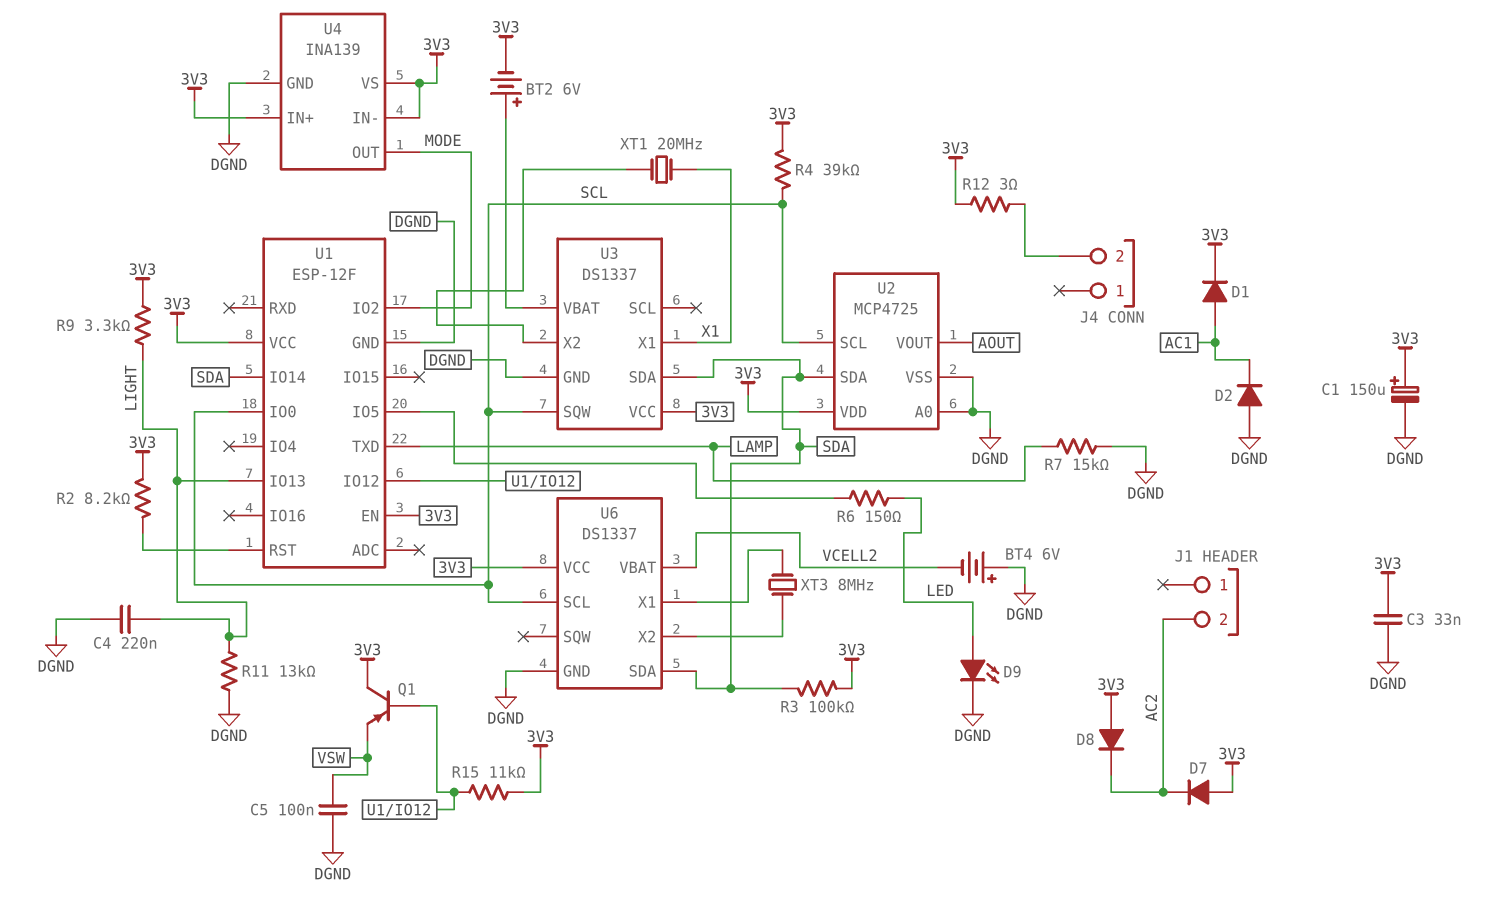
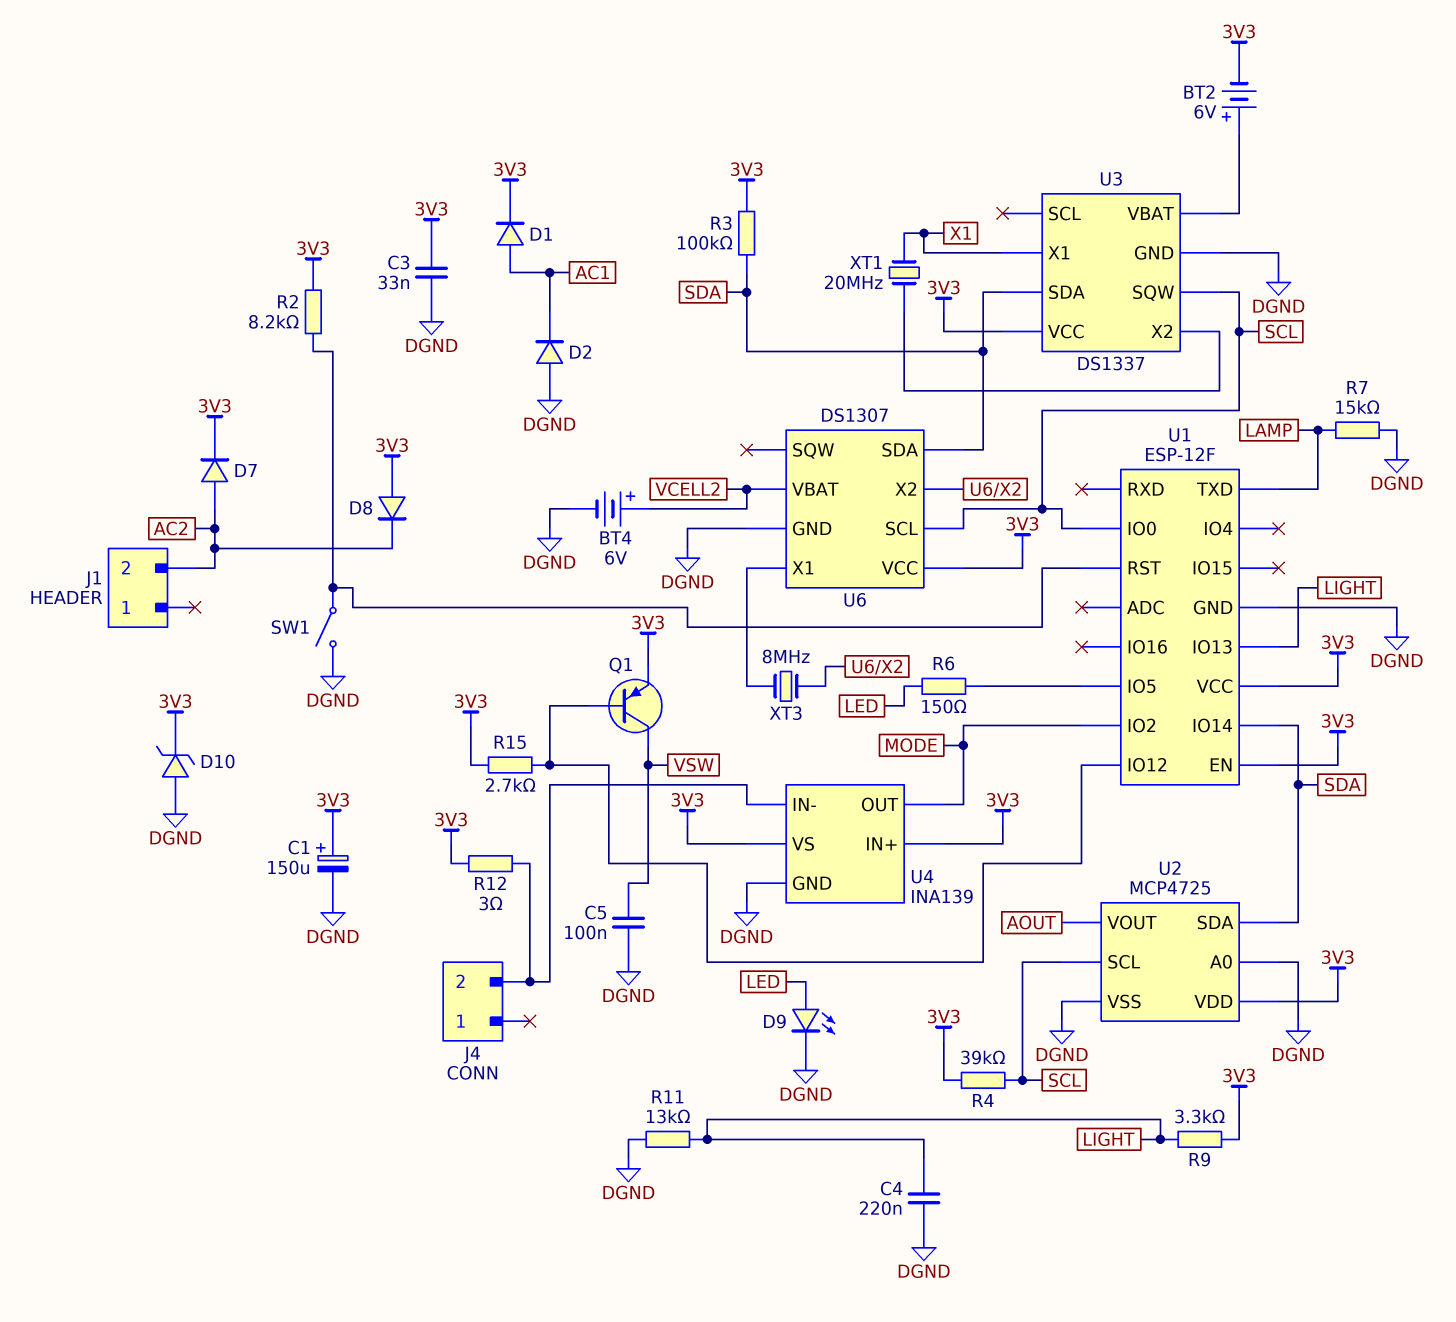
BT4: 6V (plus DGND, minus VCELL2) -> 6V (plus VCELL2, minus DGND)
D7: diode (A 3V3, K AC2) -> diode (A AC2, K 3V3)
D10: none -> zener (A DGND, K 3V3)
Q1: PNP (B U1/IO12, C 3V3, E VSW) -> PNP (B U1/IO12, C VSW, E 3V3)
R15: 11k (3V3, U1/IO12) -> 2.7k (3V3, U1/IO12)
SW1: none -> switch (DGND, U1/RST)
U4 pin IN-: 3V3 -> J4/2
U6: DS1337 -> DS1307

